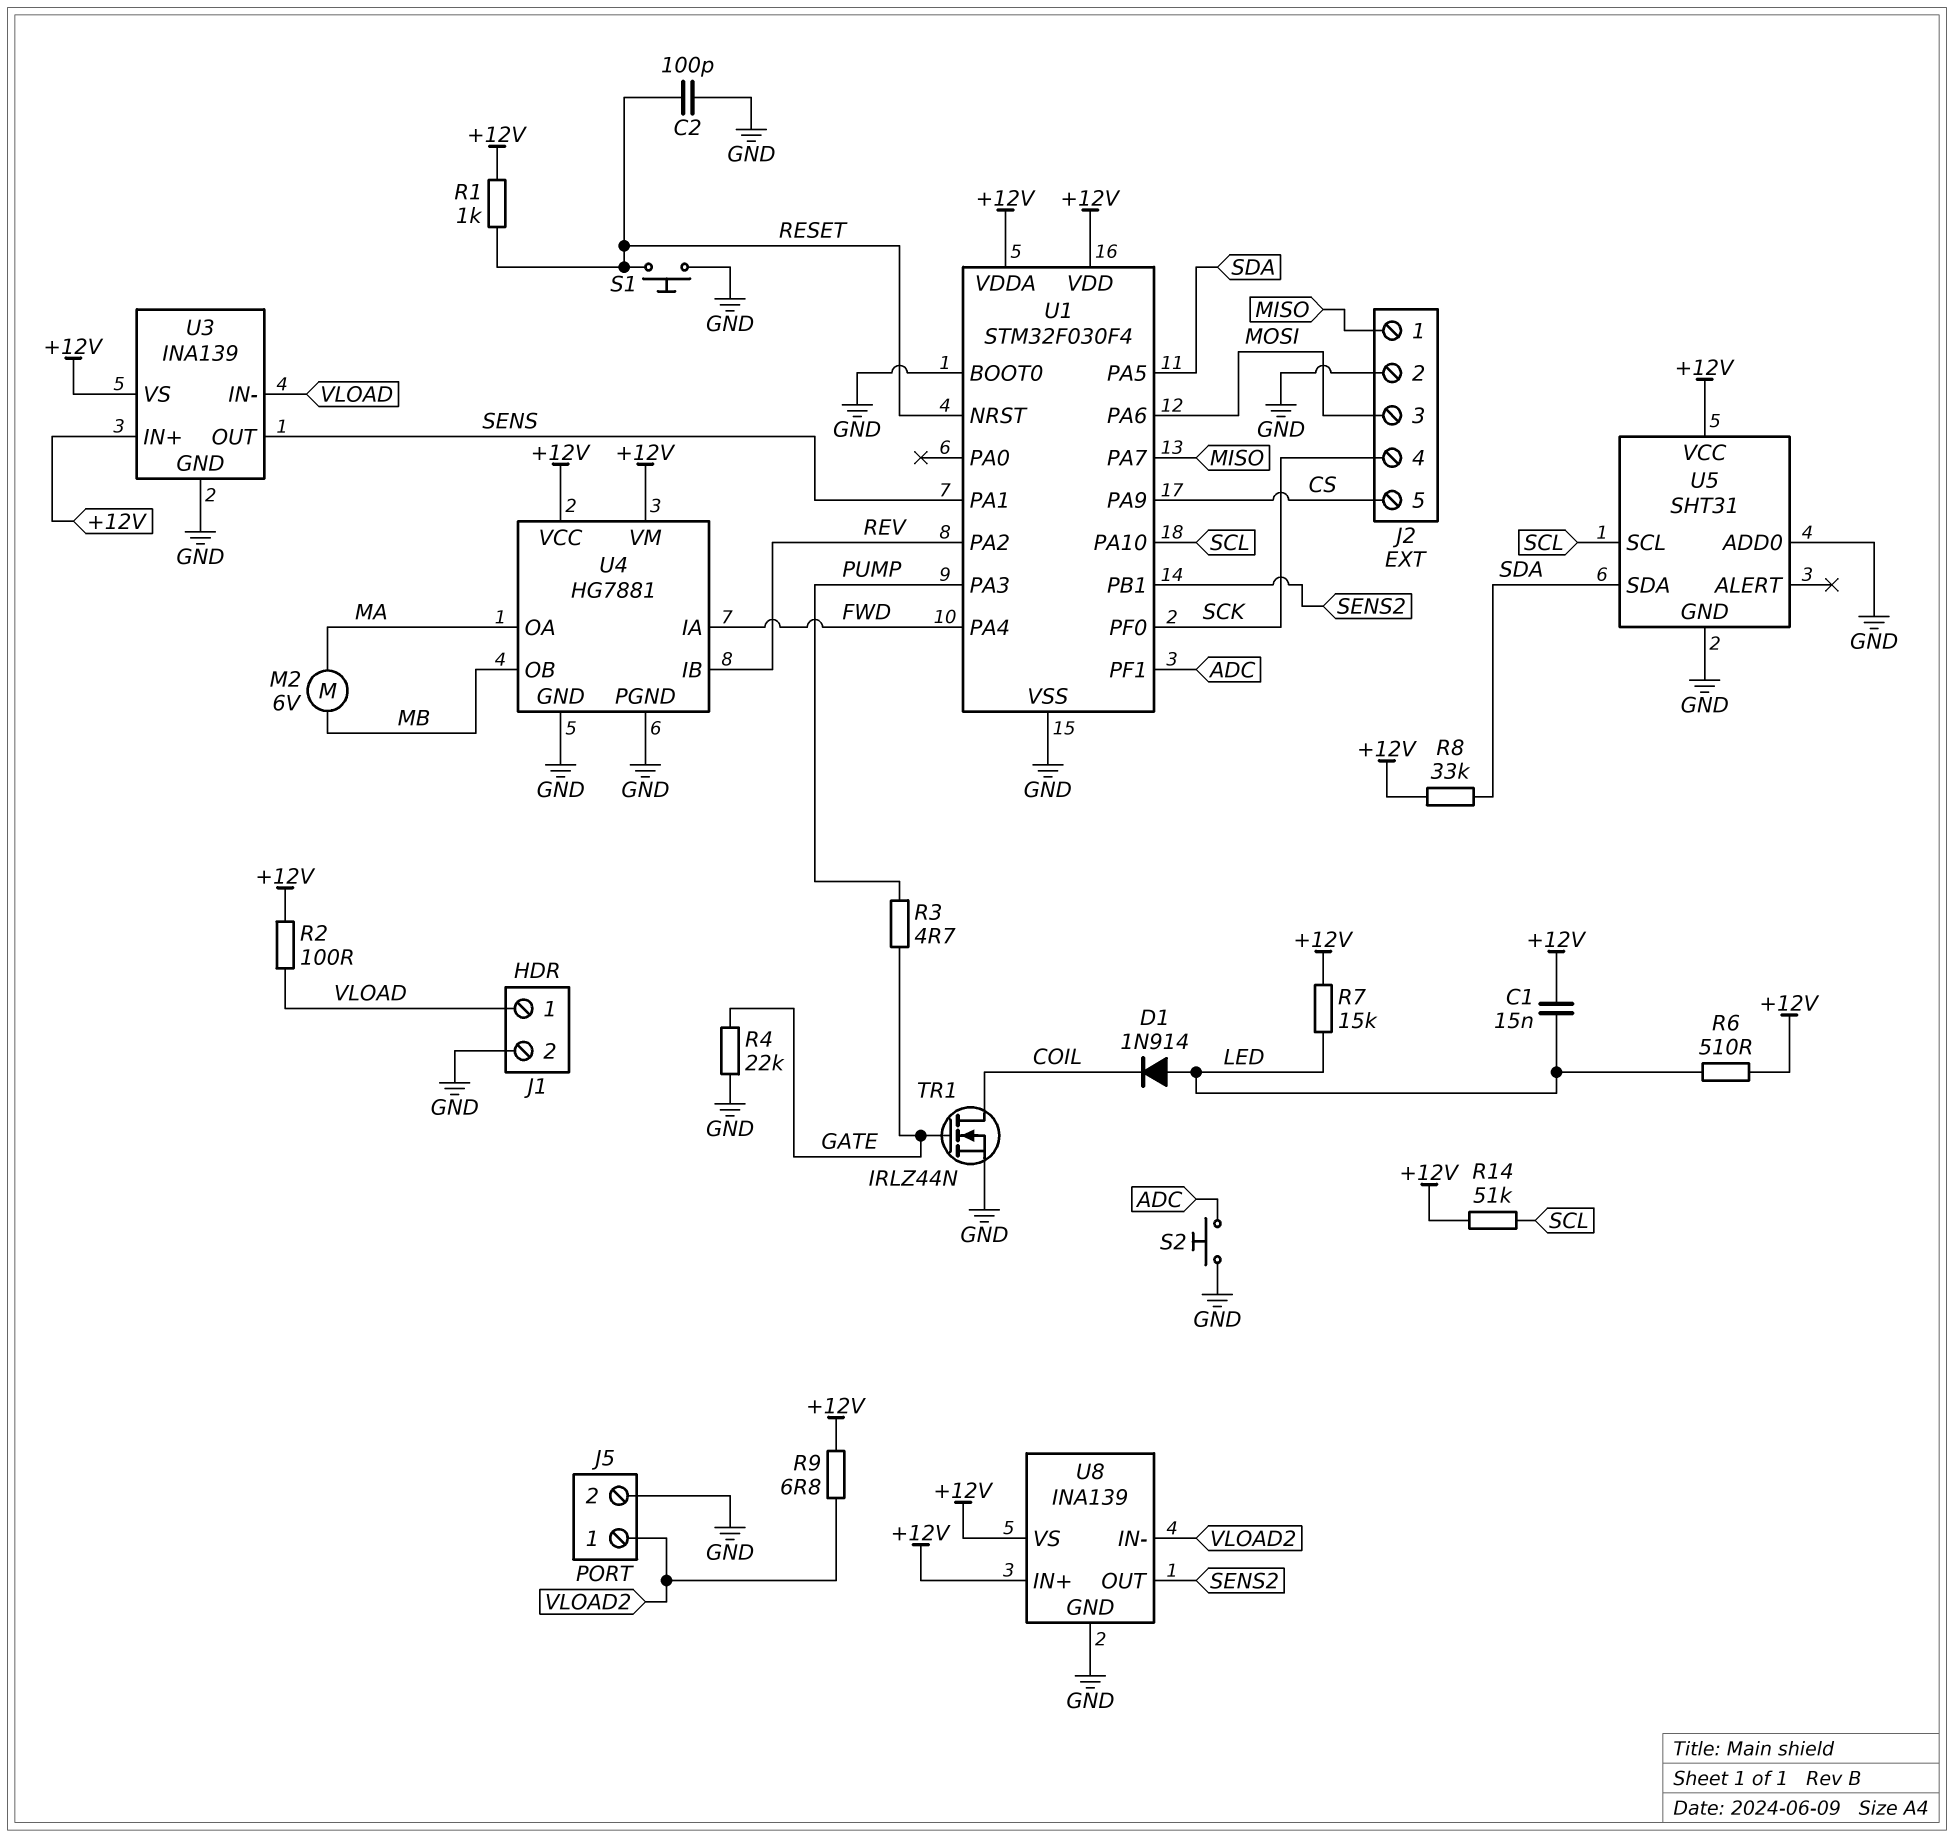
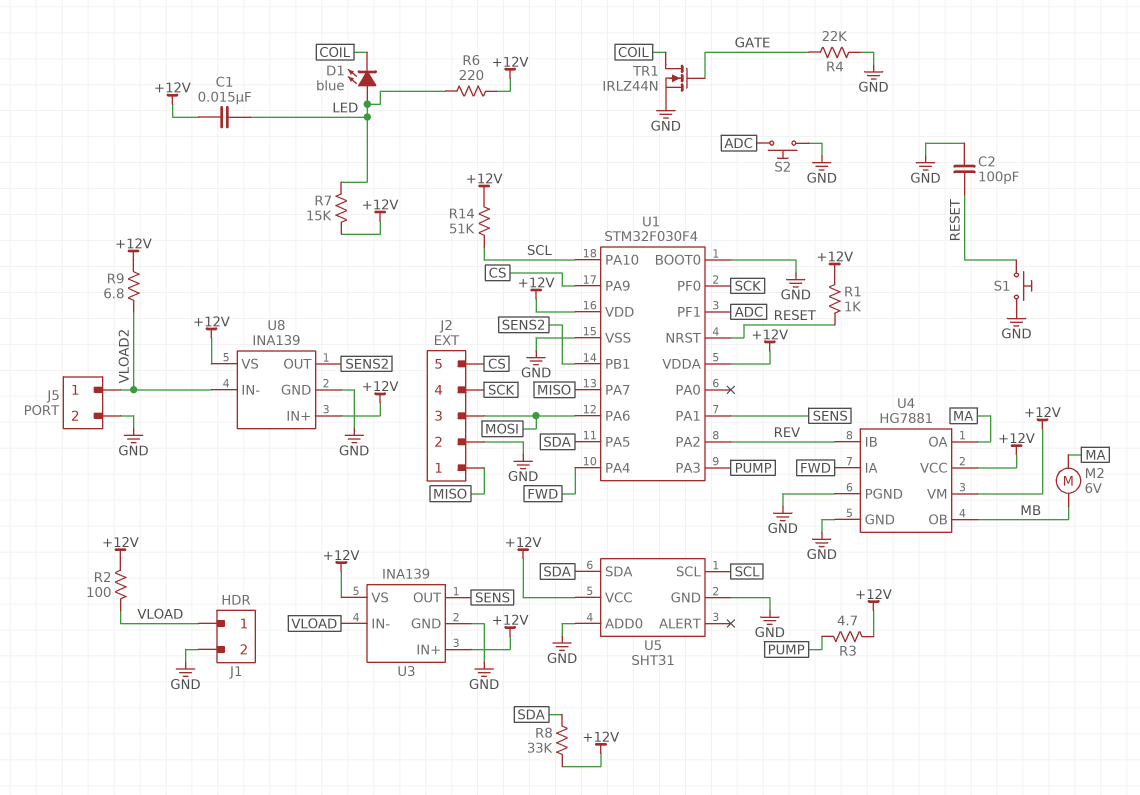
D1: diode 1N914 (A LED, K COIL) -> LED blue (A LED, K COIL)
R3: 4.7 (GATE, PUMP) -> 4.7 (+12V, PUMP)
R6: 510 (+12V, LED) -> 220 (+12V, LED)

